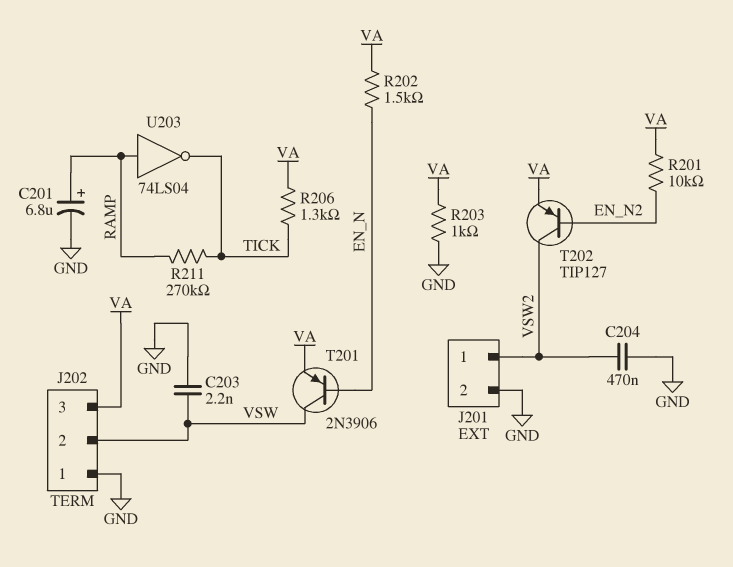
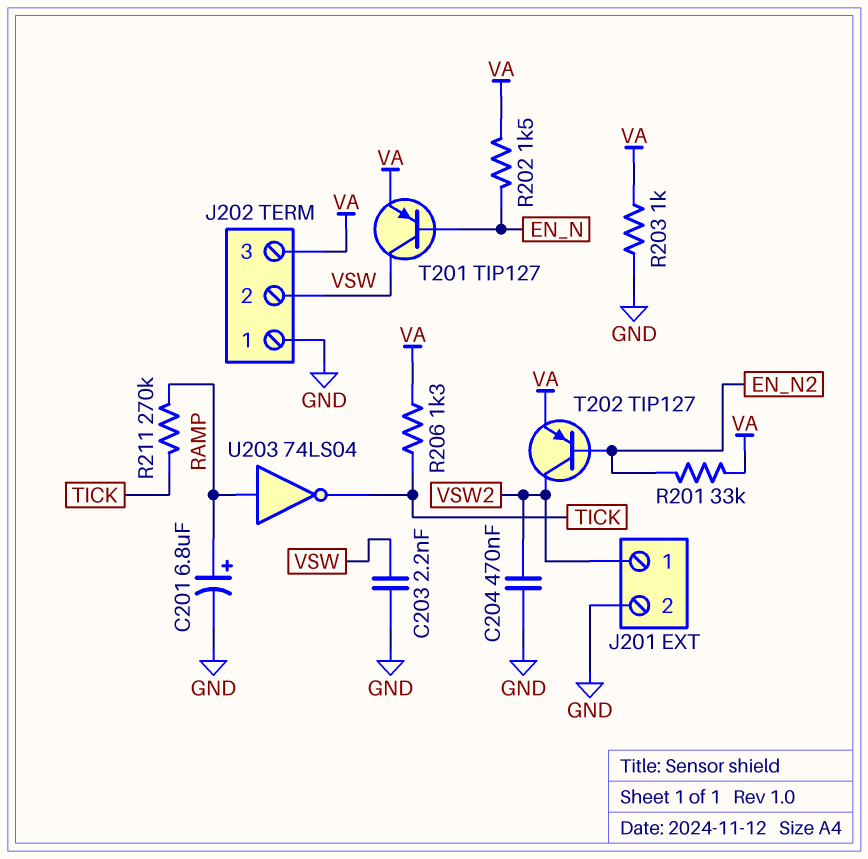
R201: 10k (EN_N2, VA) -> 33k (EN_N2, VA)
T201: PNP 2N3906 (B EN_N, C VSW, E VA) -> PNP TIP127 (B EN_N, C VSW, E VA)

